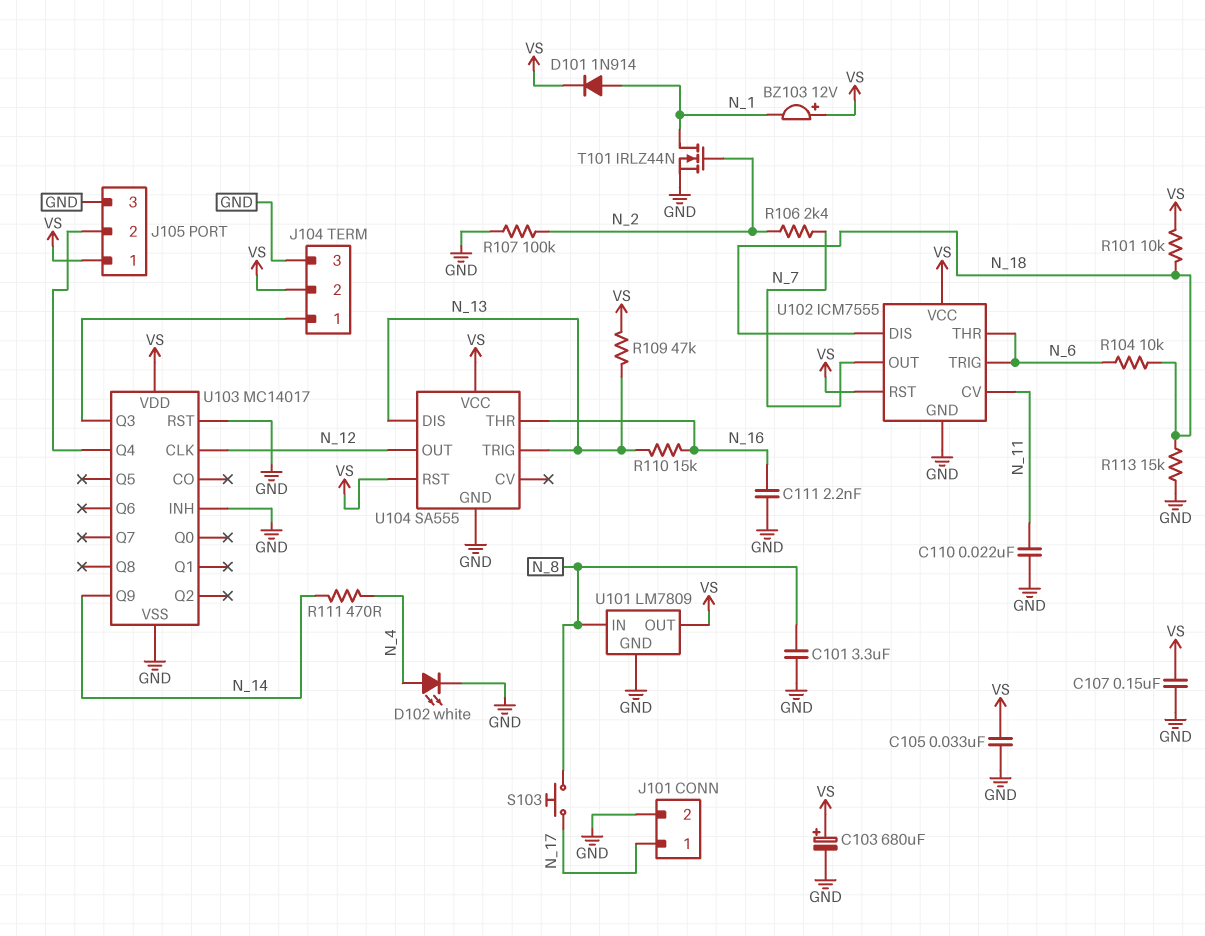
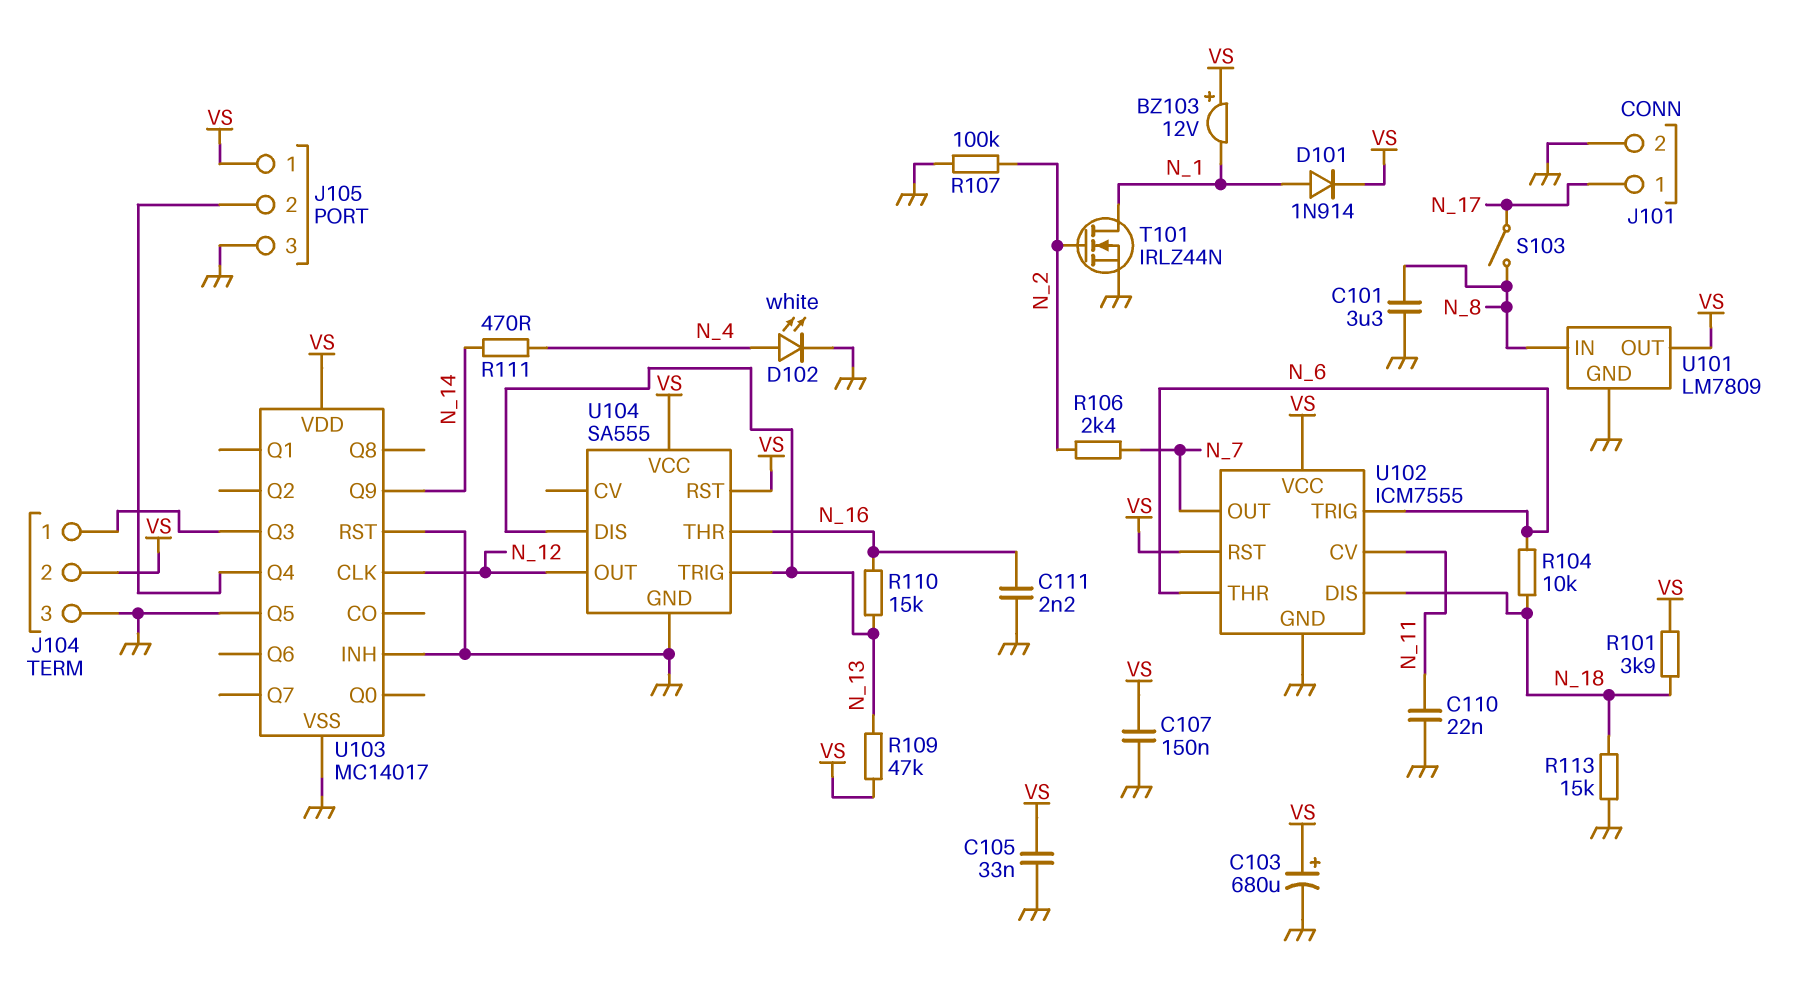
R101: 10k (N_18, VS) -> 3.9k (N_18, VS)
S103: button (N_8, N_17) -> switch (N_8, N_17)
U103 pin Q5: none -> GND

